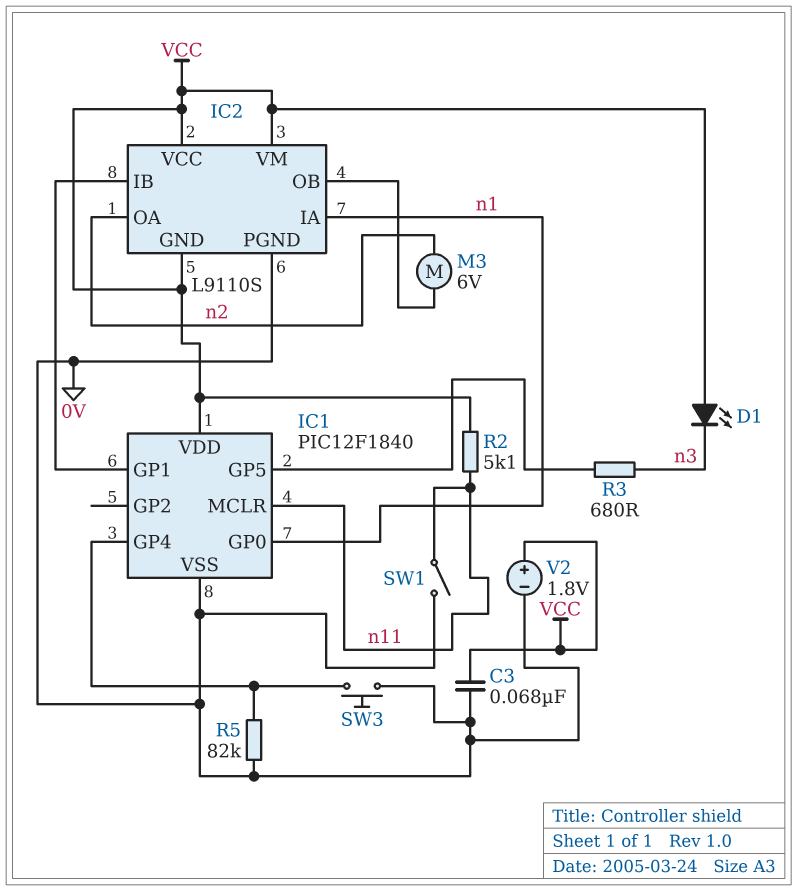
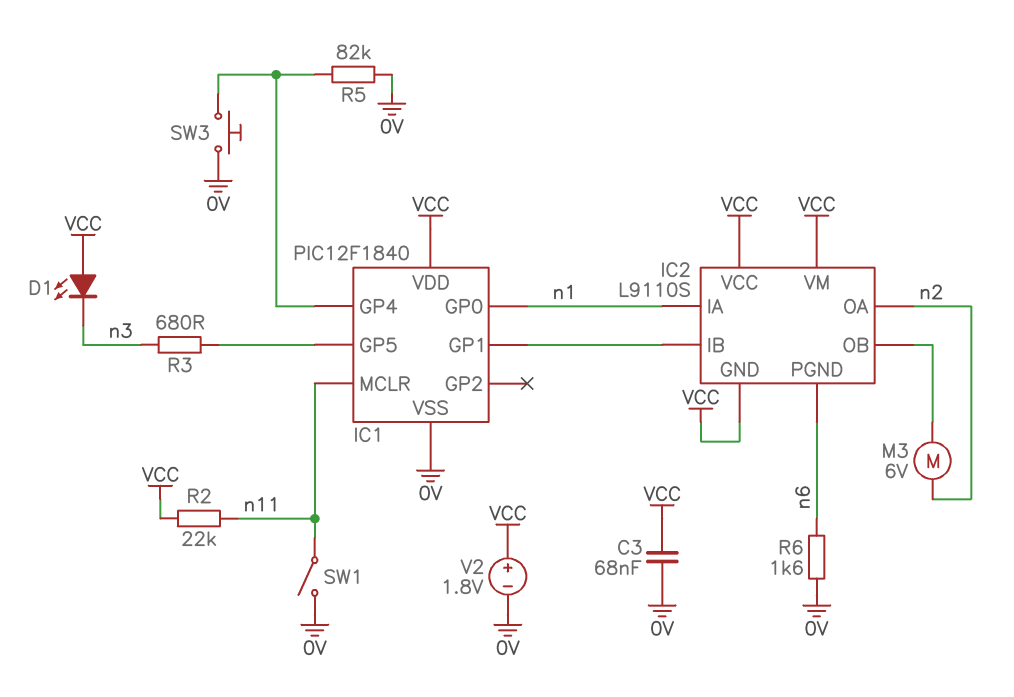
IC2 pin PGND: 0V -> n6
R2: 5.1k (VCC, n11) -> 22k (VCC, n11)
R6: none -> 1.6k (0V, n6)

